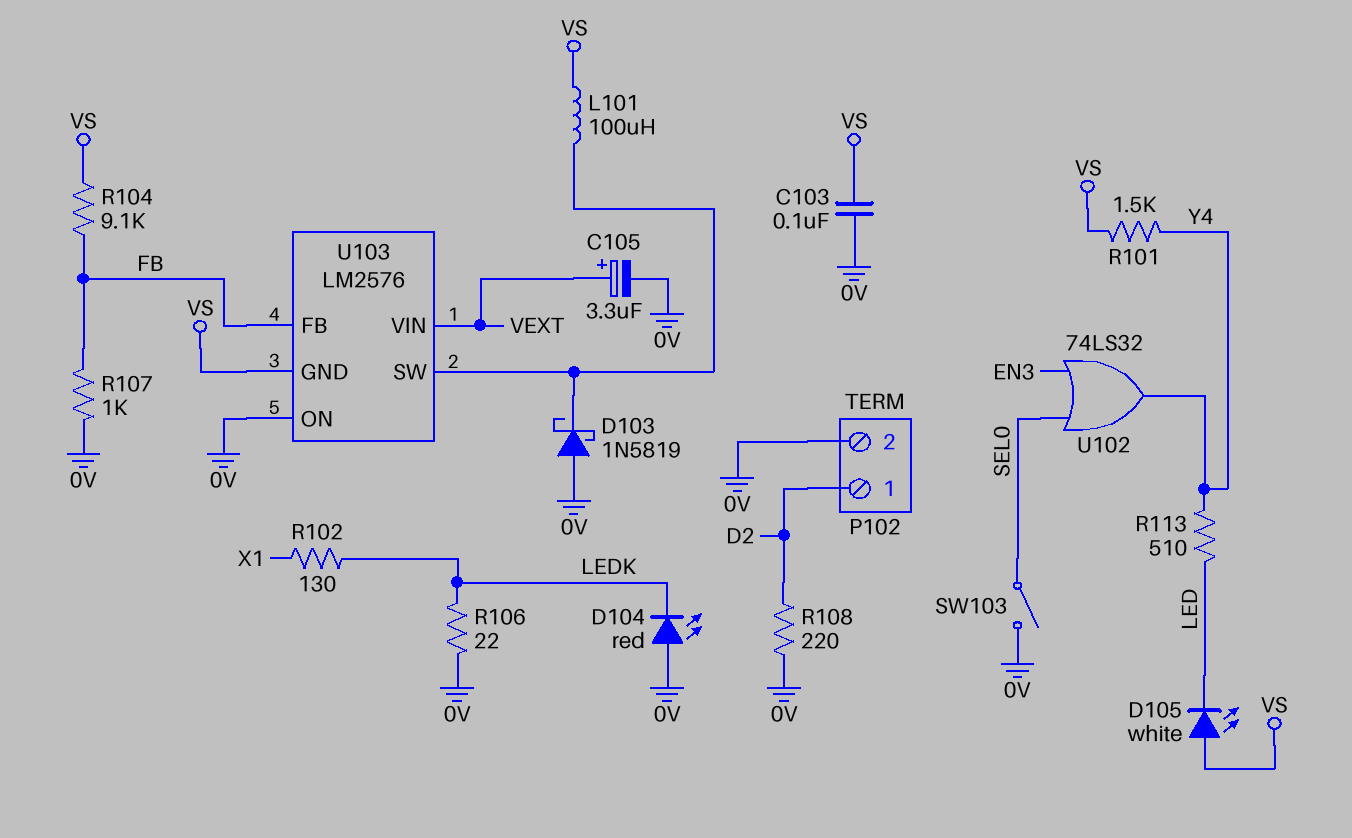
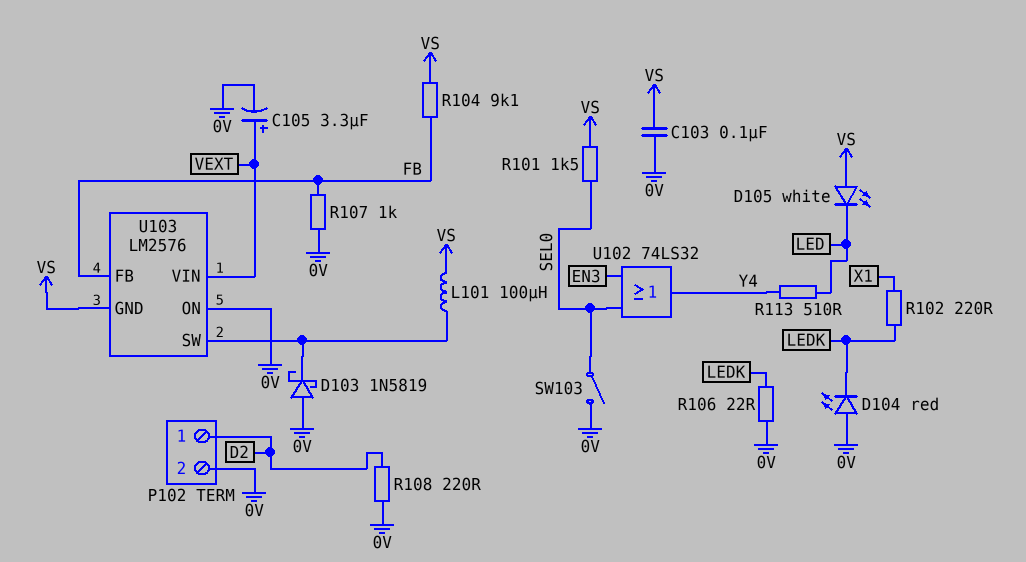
R101: 1.5k (VS, Y4) -> 1.5k (SEL0, VS)
R102: 130 (LEDK, X1) -> 220 (LEDK, X1)

